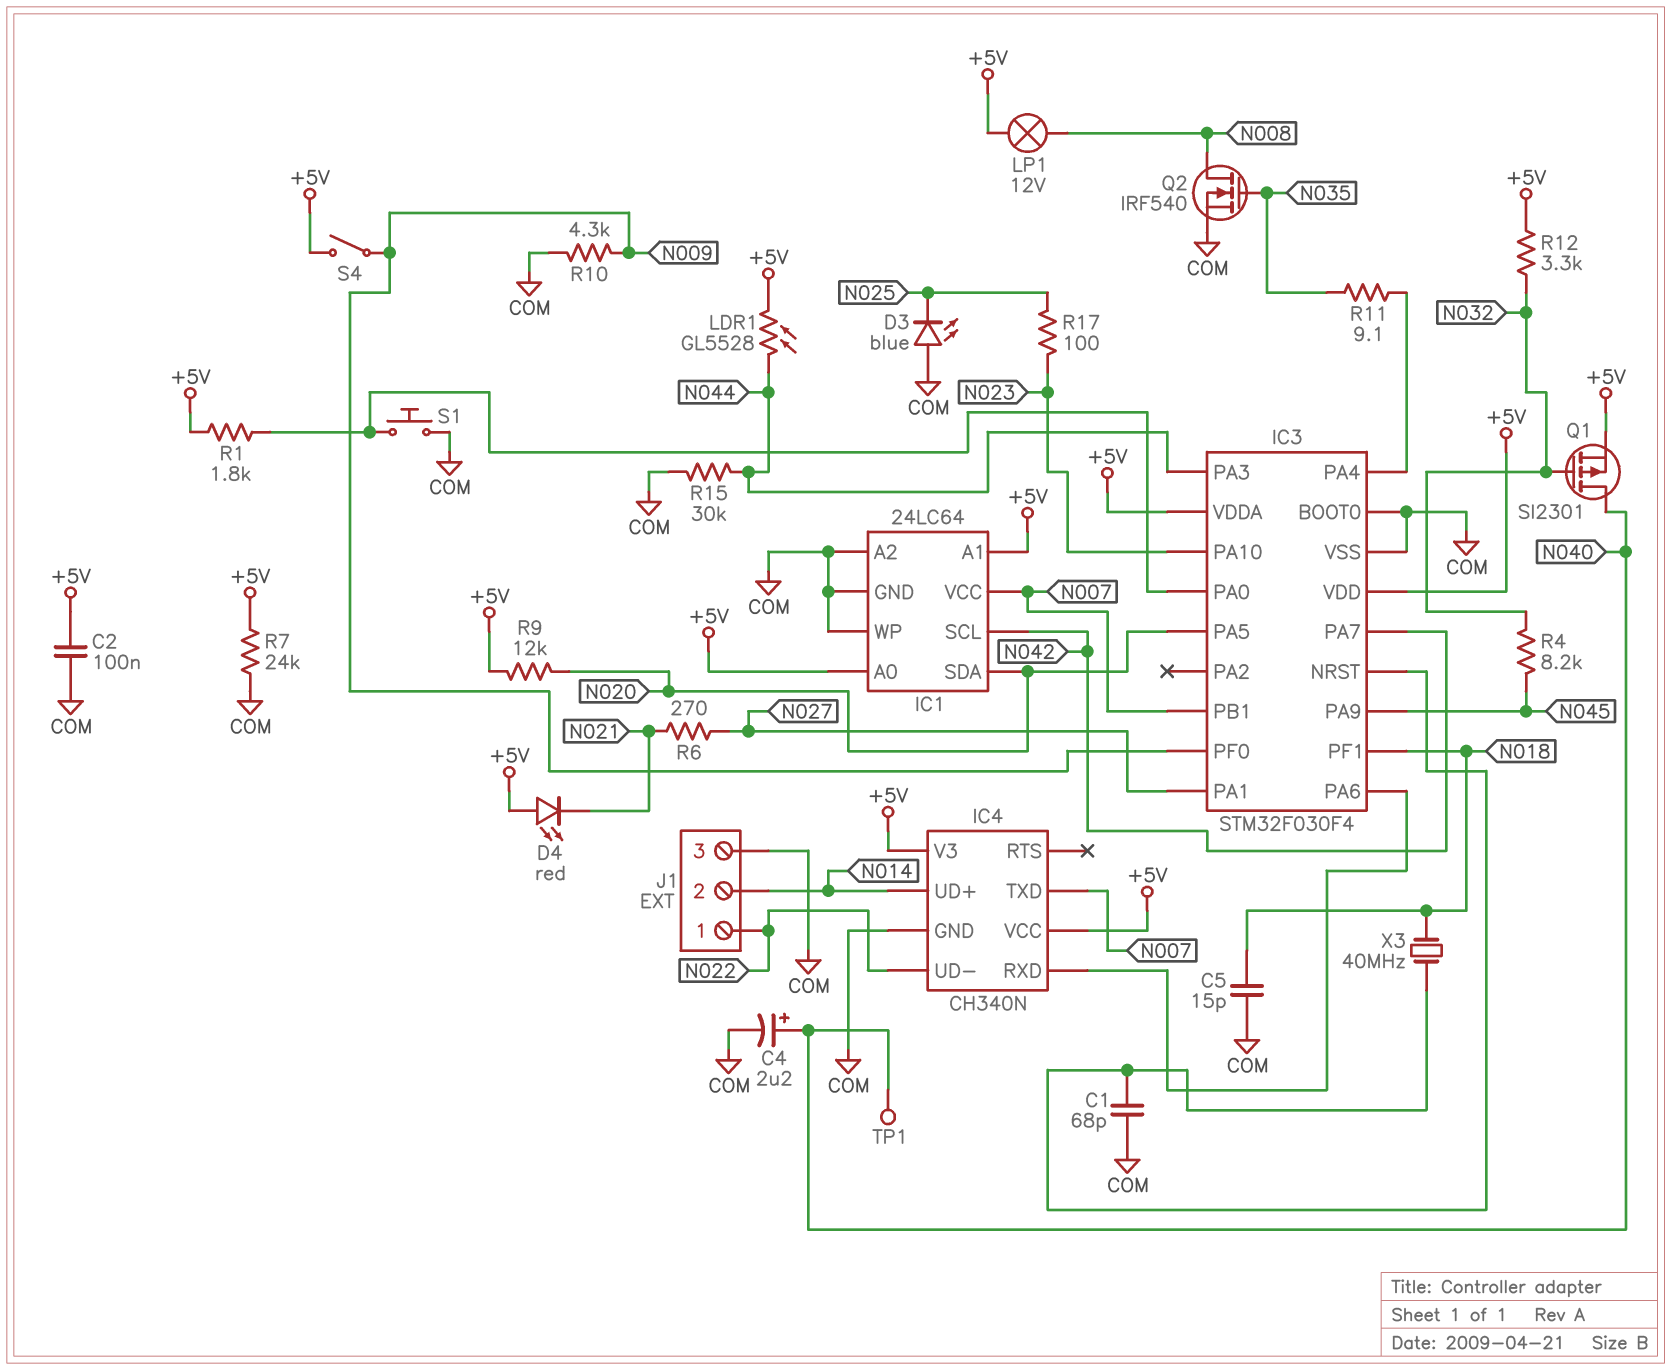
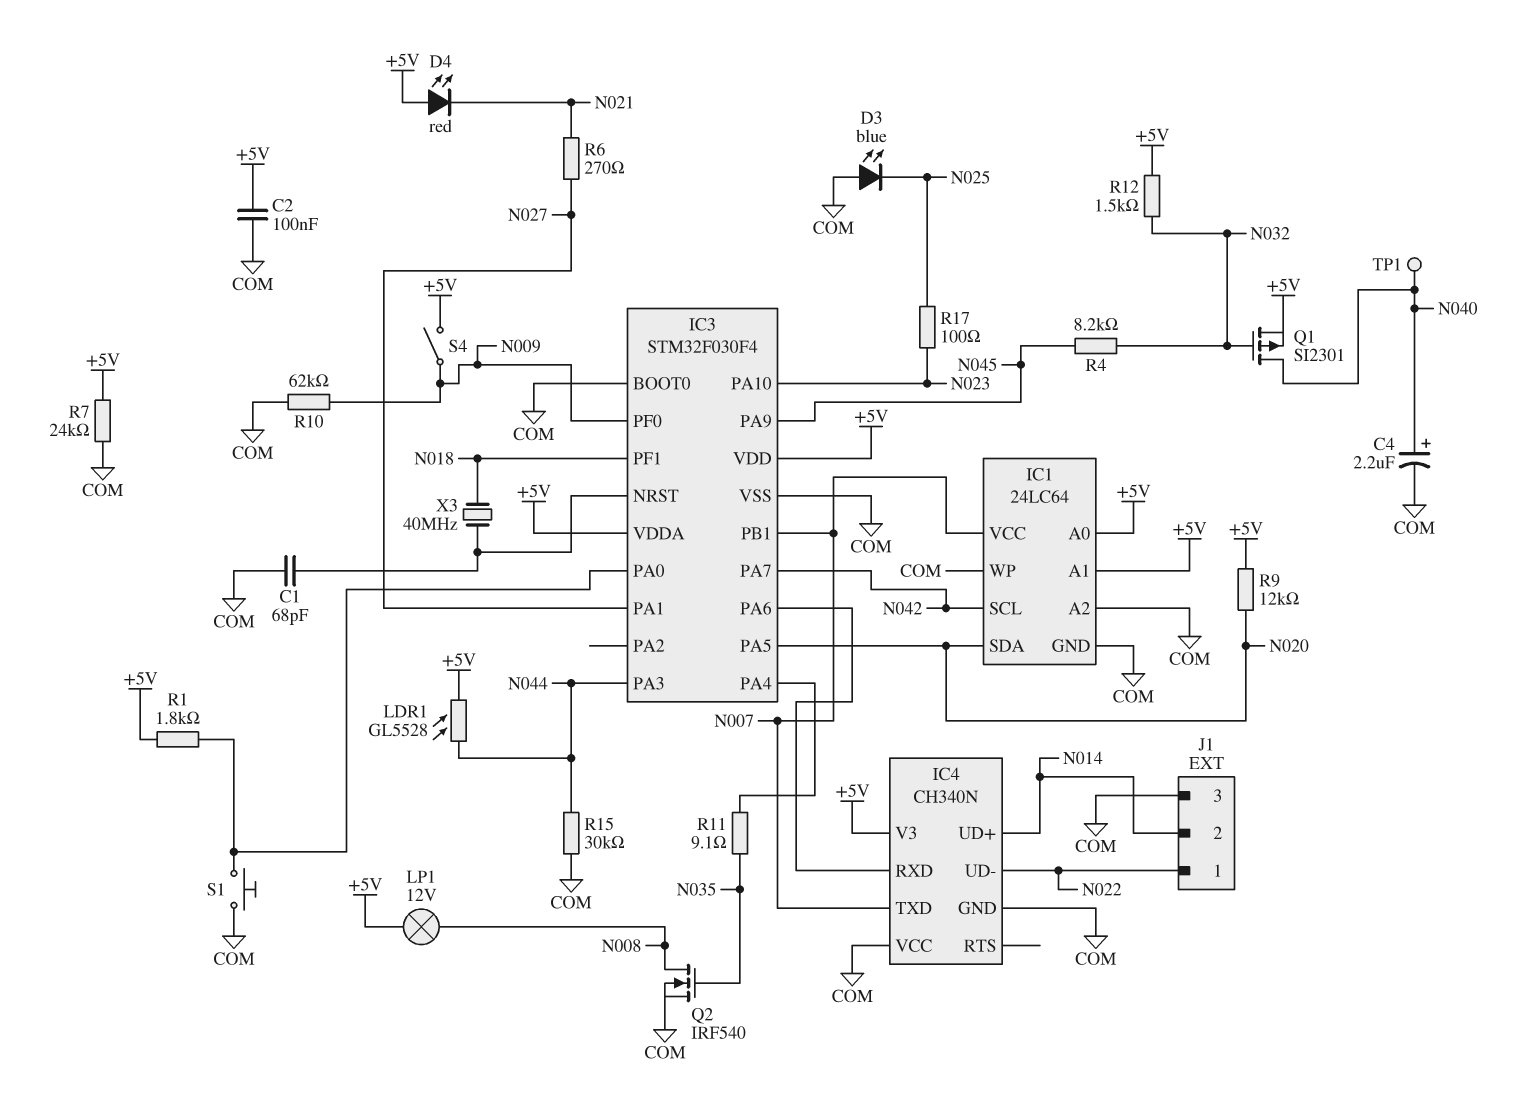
C5: 15pF (COM, N018) -> none
IC4 pin VCC: +5V -> COM
R10: 4.3k (COM, N009) -> 62k (COM, N009)
R12: 3.3k (+5V, N032) -> 1.5k (+5V, N032)

